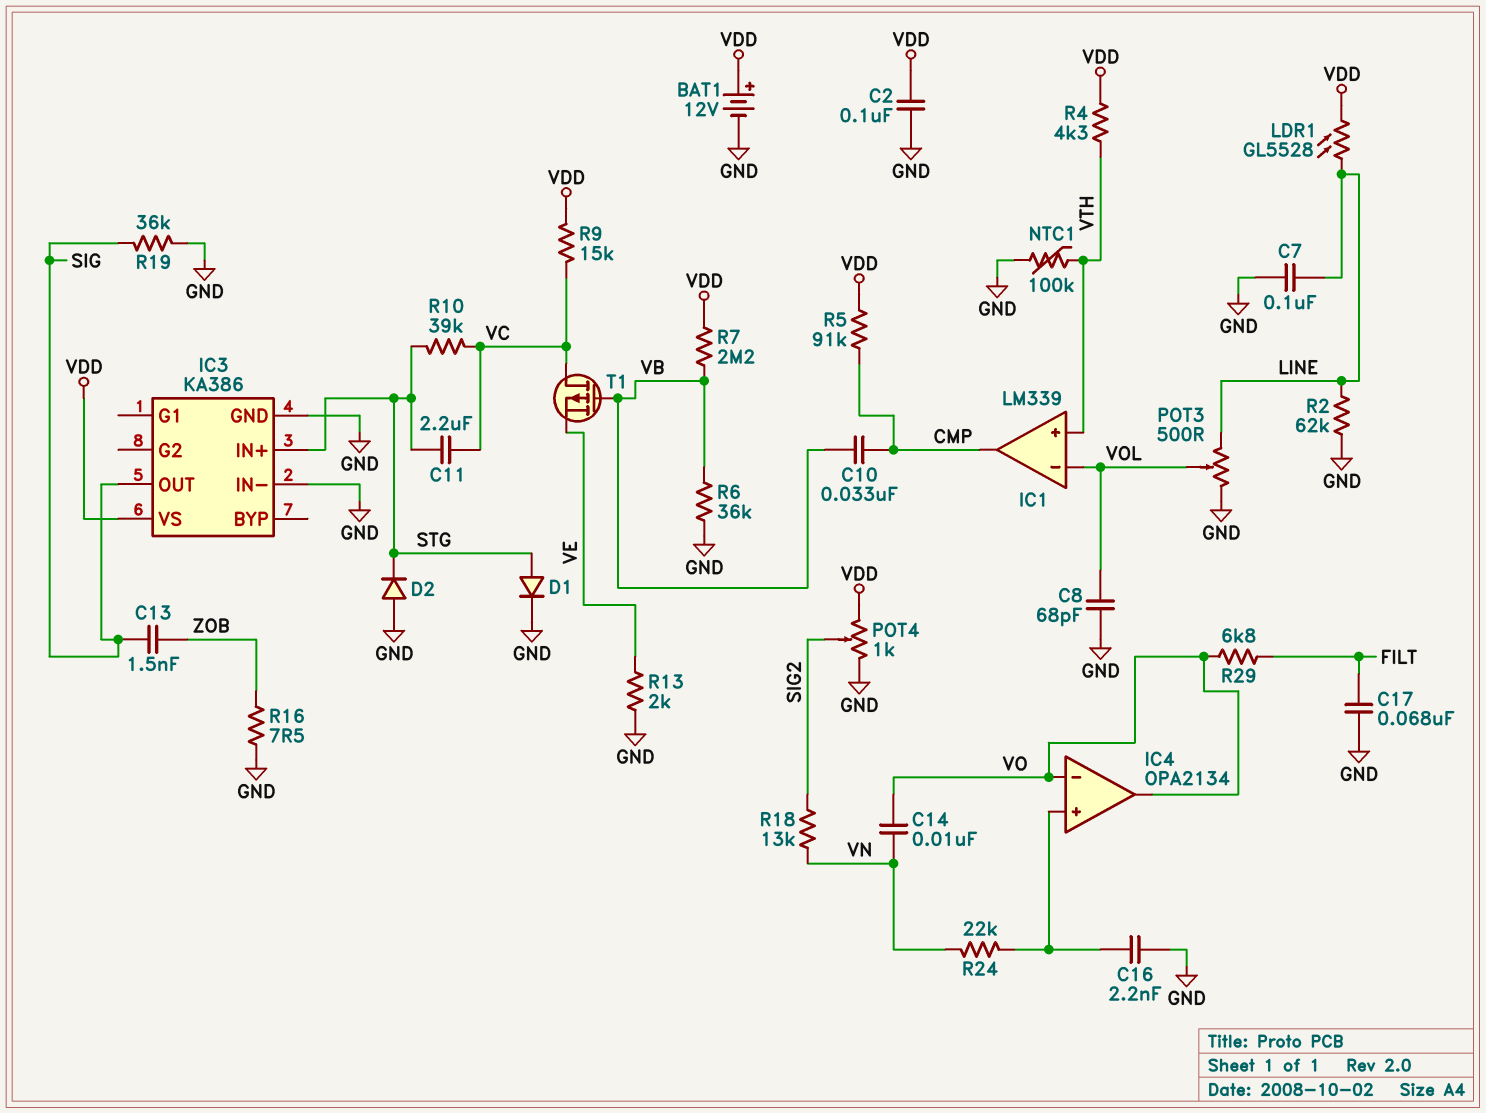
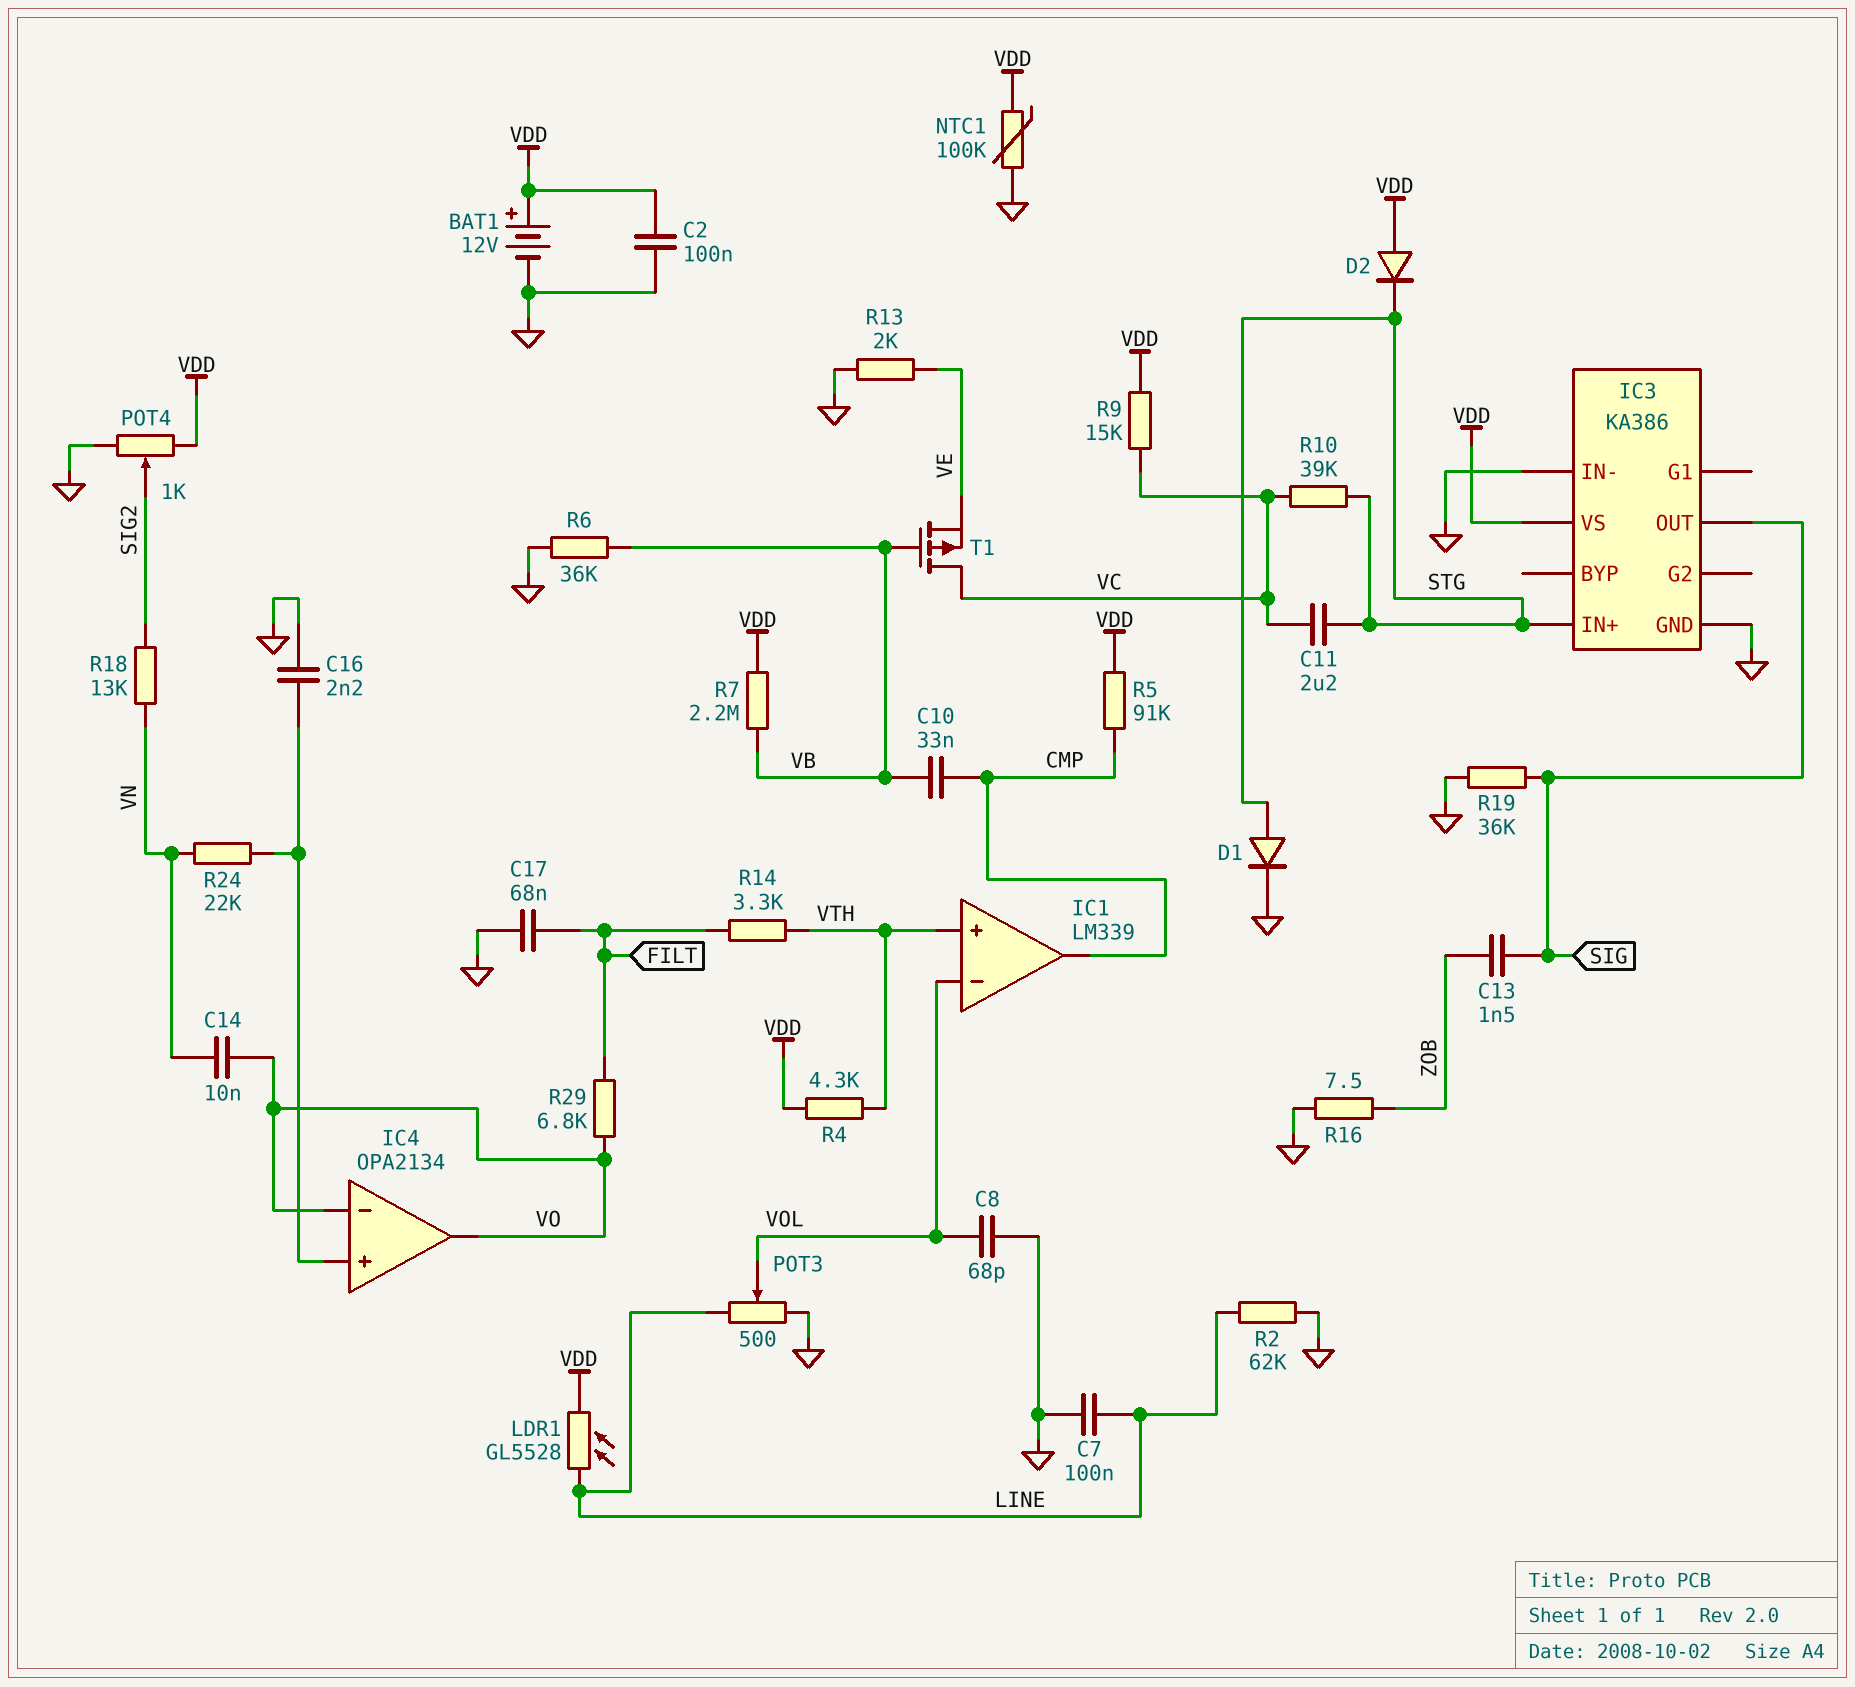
D2: diode (A GND, K STG) -> diode (A VDD, K STG)
NTC1: 100k (GND, VTH) -> 100k (GND, VDD)
R14: none -> 3.3k (FILT, VTH)

